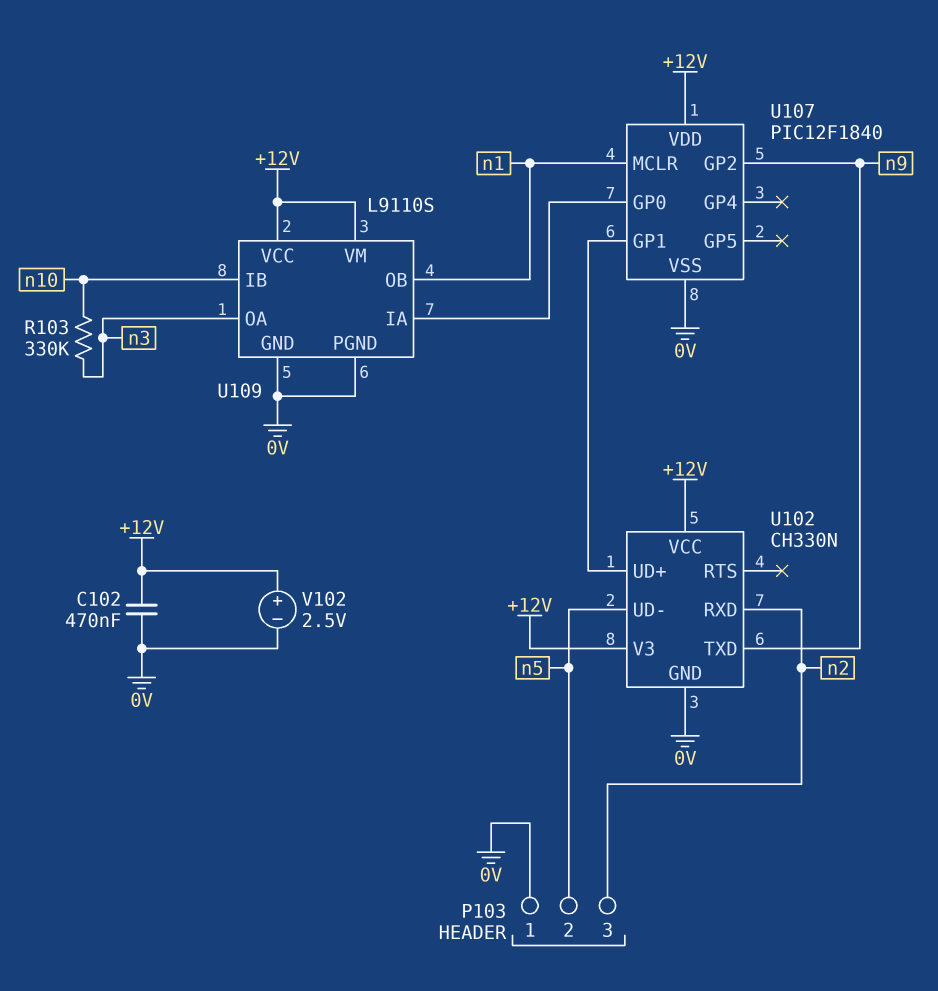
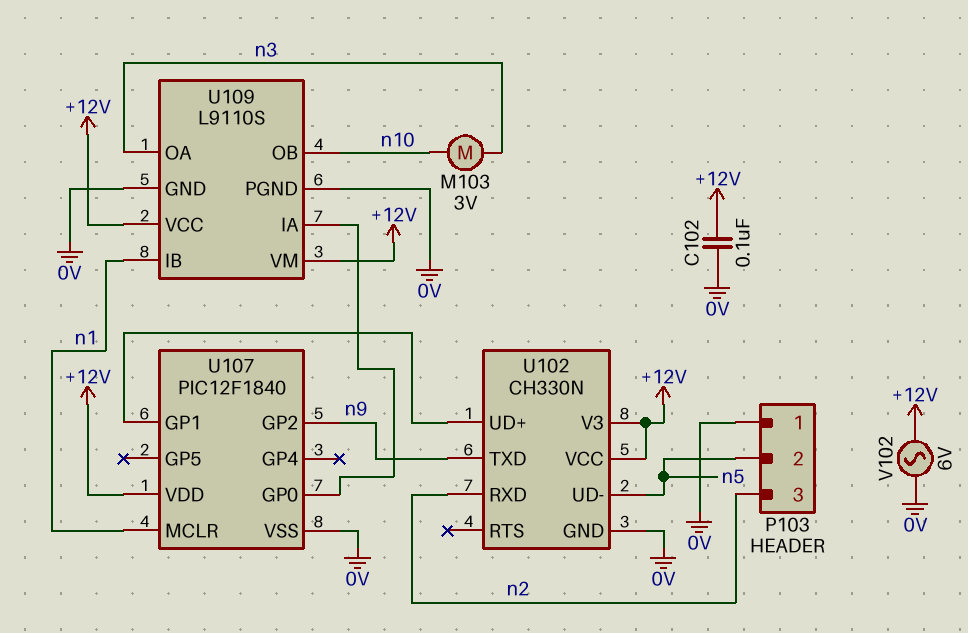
C102: 470nF (+12V, 0V) -> 100nF (+12V, 0V)
M103: none -> motor 3V (n3, n10)
R103: 330k (n3, n10) -> none
U109 pin IB: n10 -> n1
U109 pin OB: n1 -> n10
V102: 2.5V (plus +12V, minus 0V) -> AC 6V (+12V, 0V)

